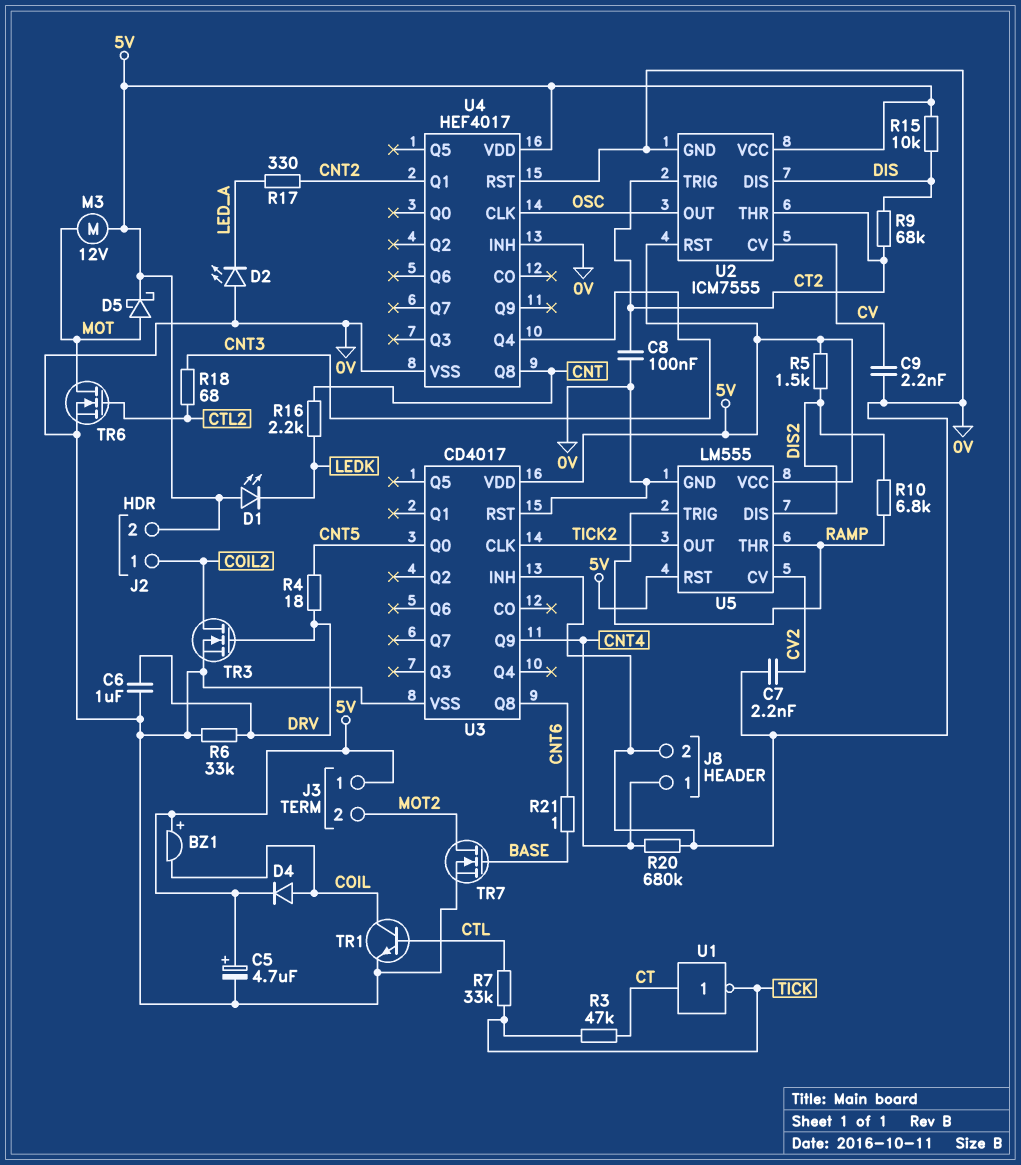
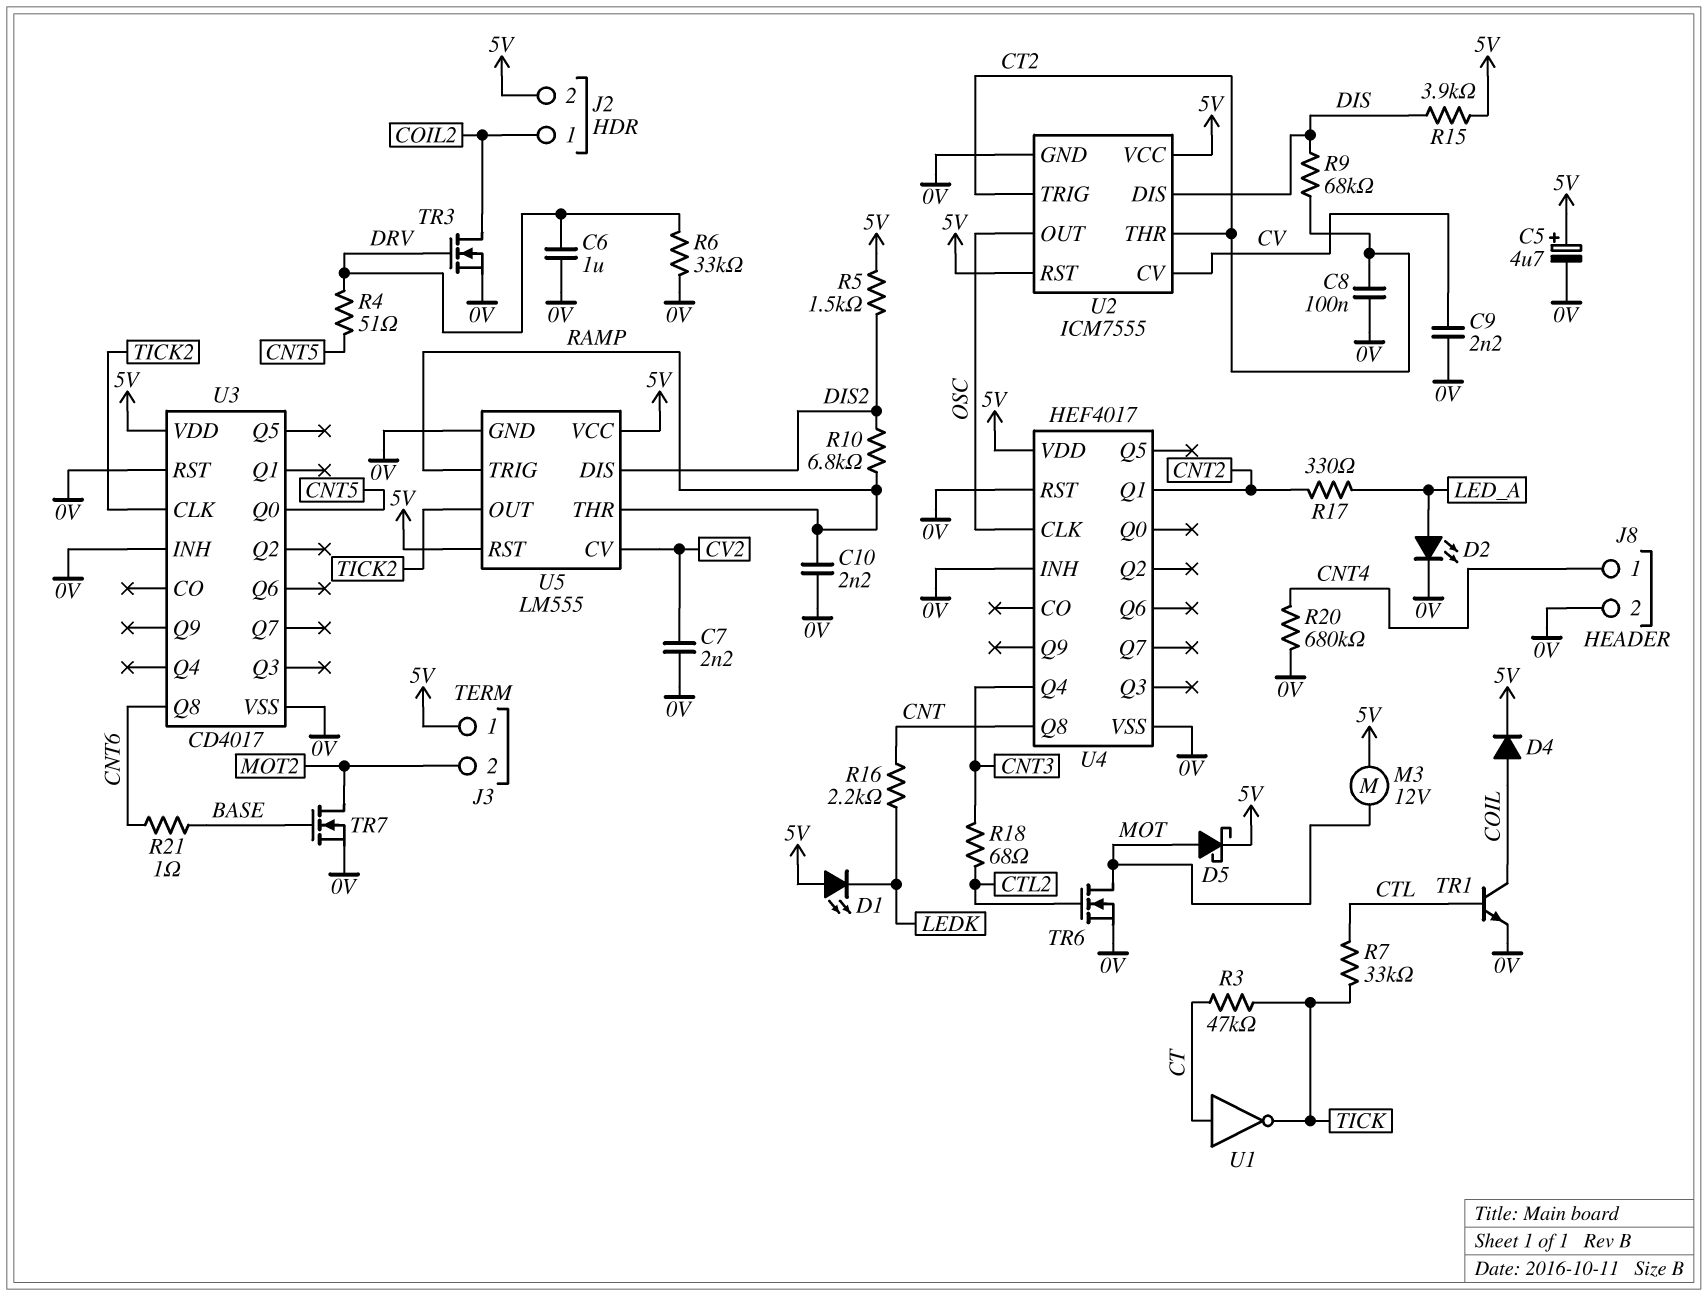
BZ1: buzzer (plus 5V, minus COIL) -> none
C10: none -> 2.2nF (0V, RAMP)
D2: LED (A 0V, K LED_A) -> LED (A LED_A, K 0V)
R4: 18 (CNT5, DRV) -> 51 (CNT5, DRV)
R15: 10k (5V, DIS) -> 3.9k (5V, DIS)
U3 pin Q9: CNT4 -> none

